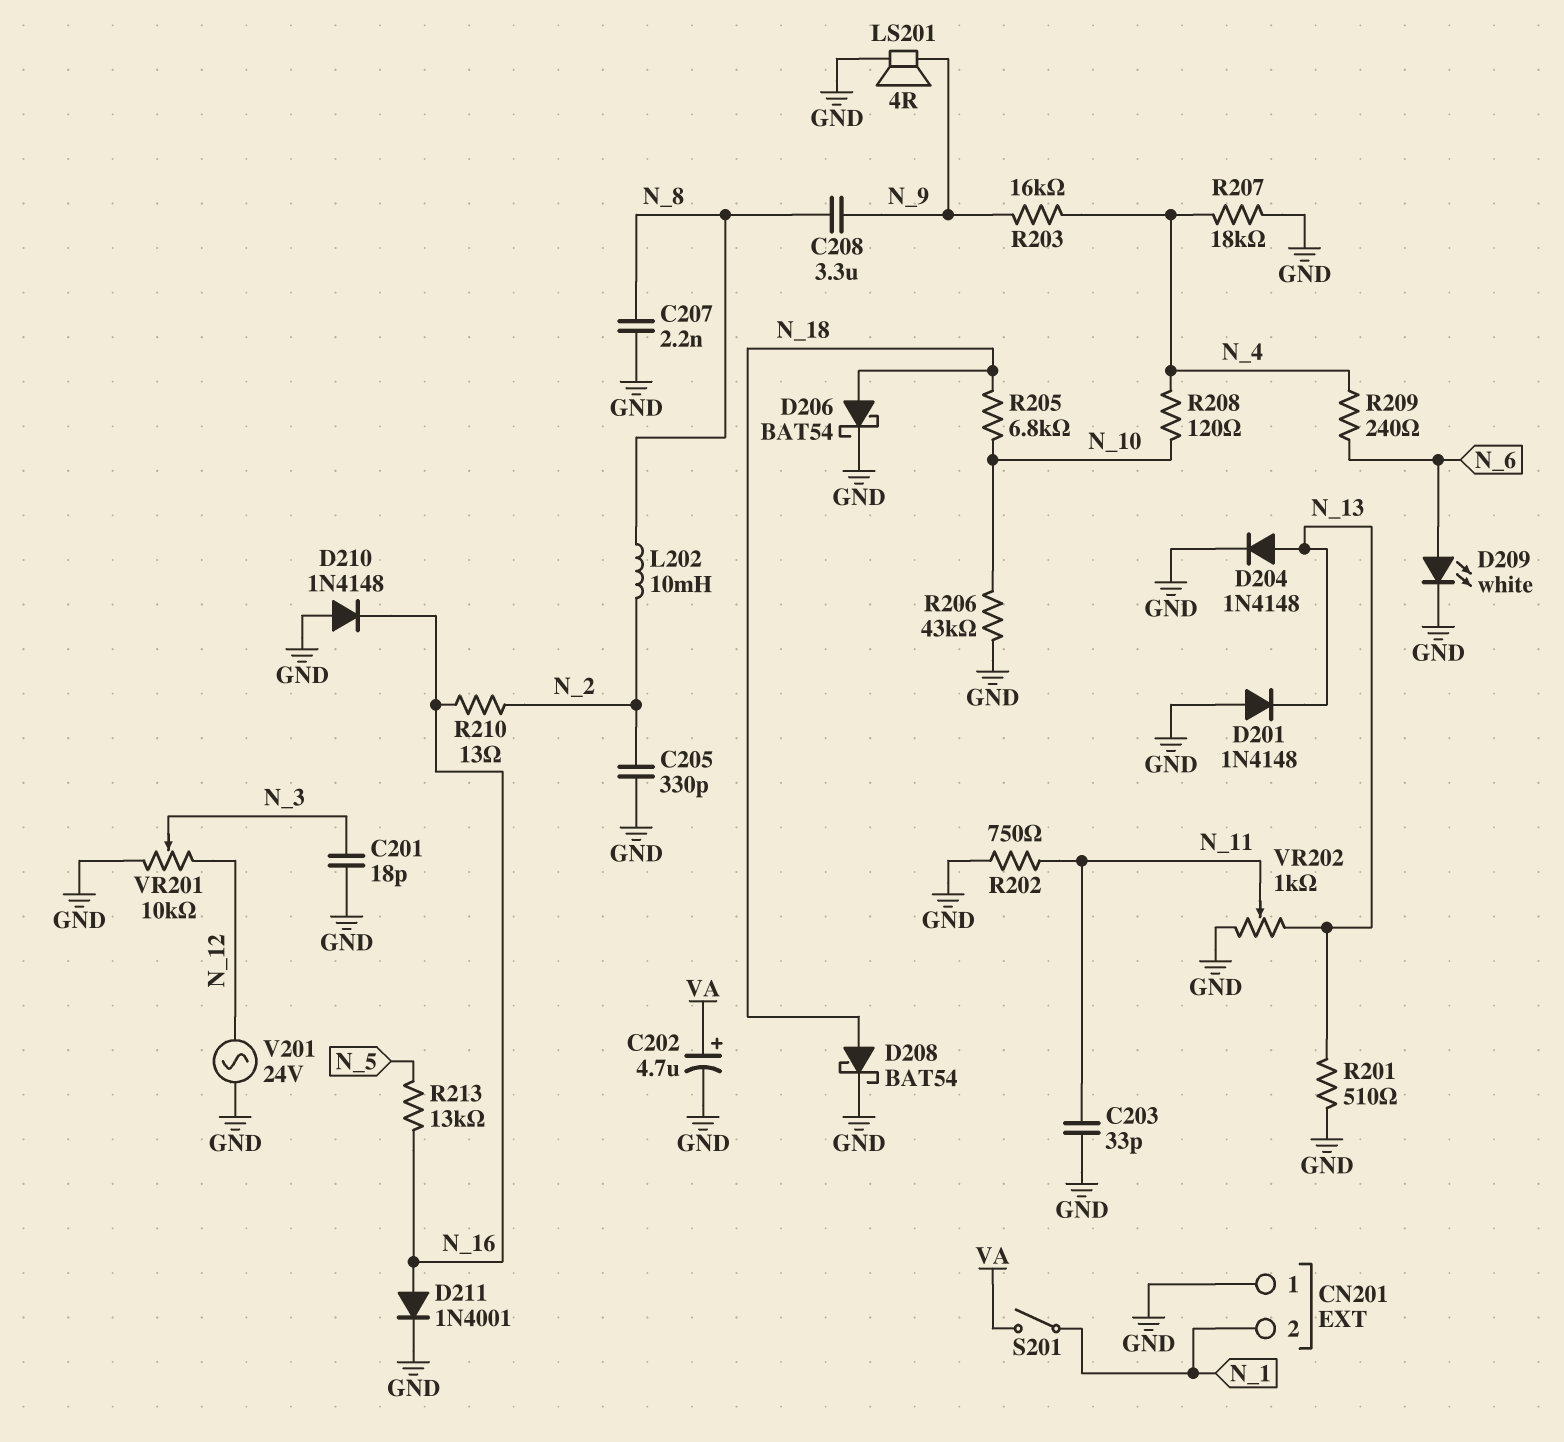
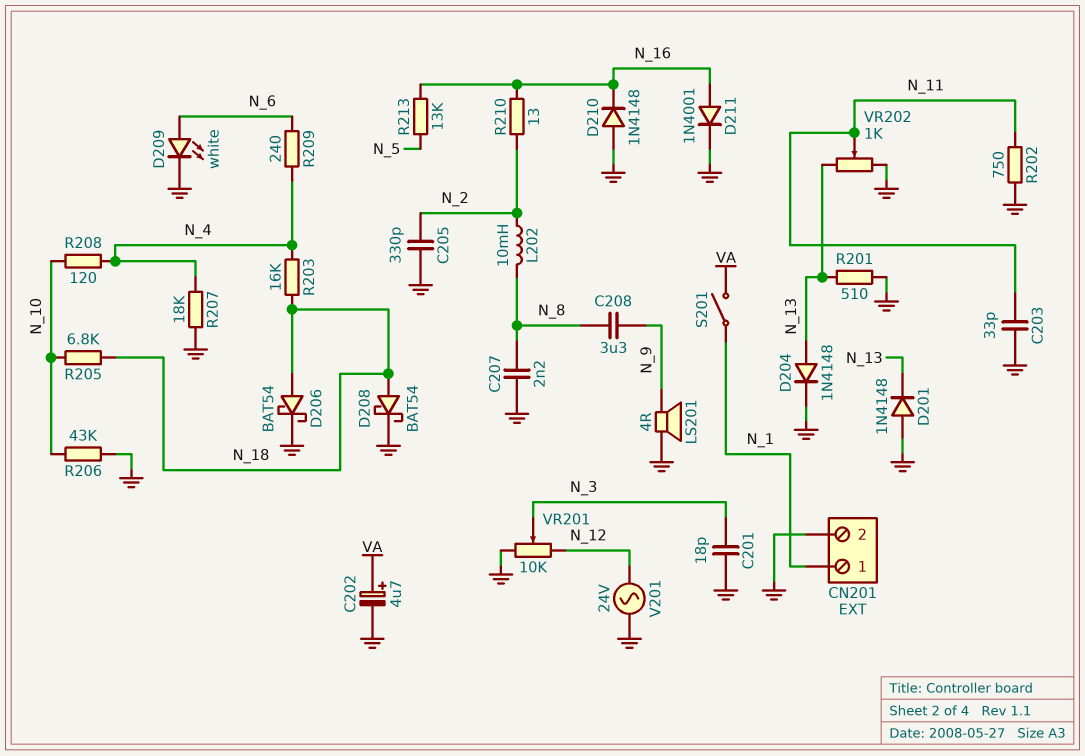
CN201 pin 1: GND -> N_1
CN201 pin 2: N_1 -> GND
R203: 16k (N_4, N_9) -> 16k (N_4, N_18)

